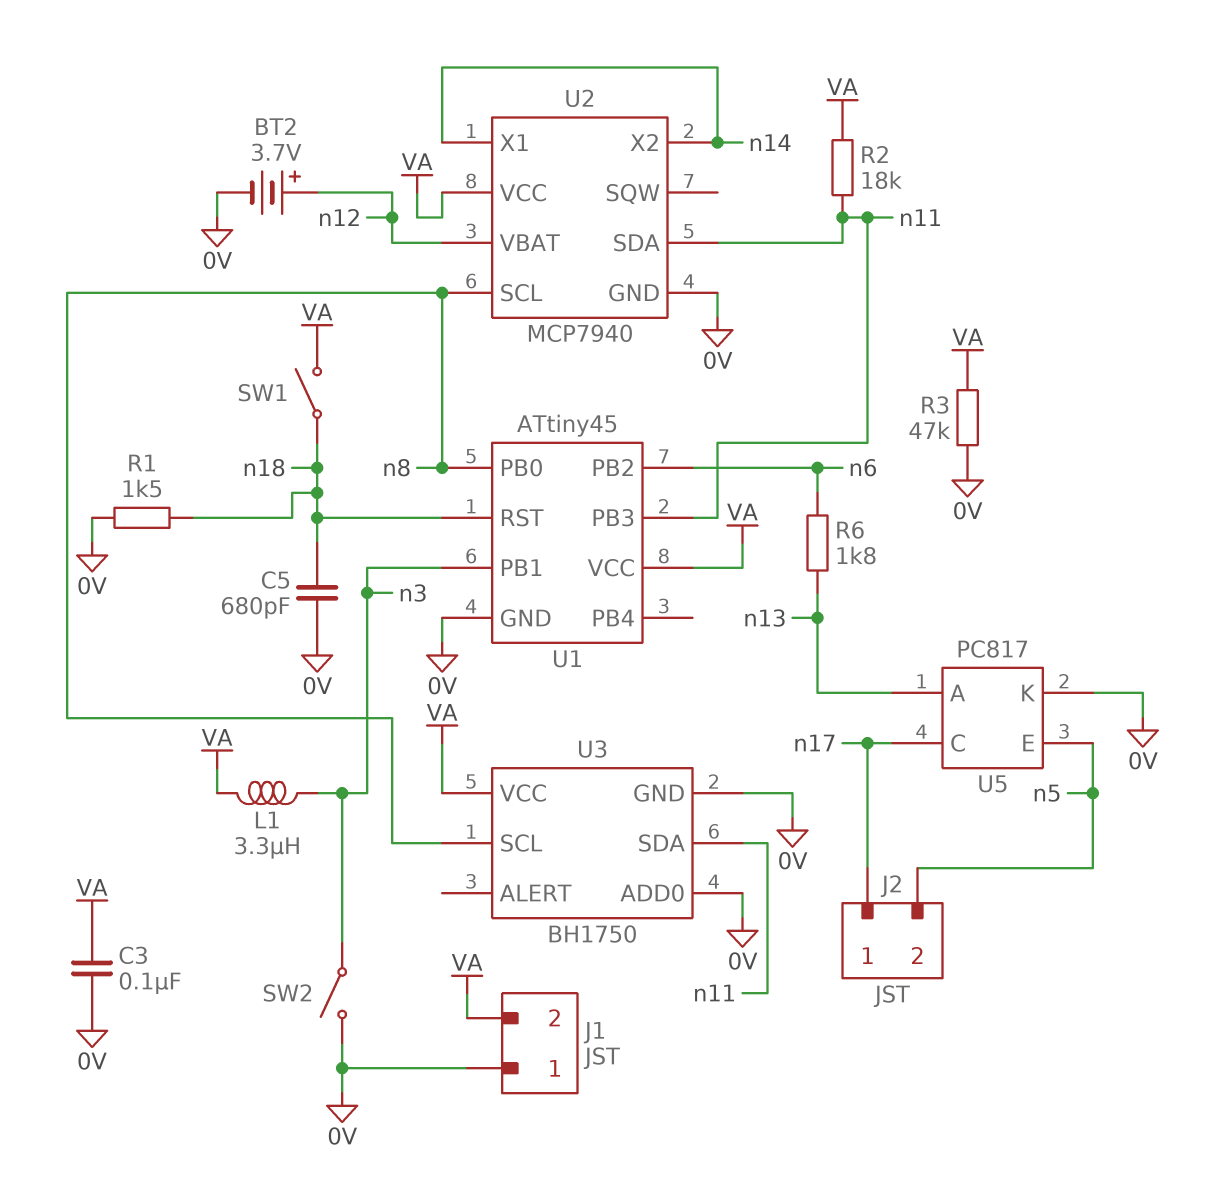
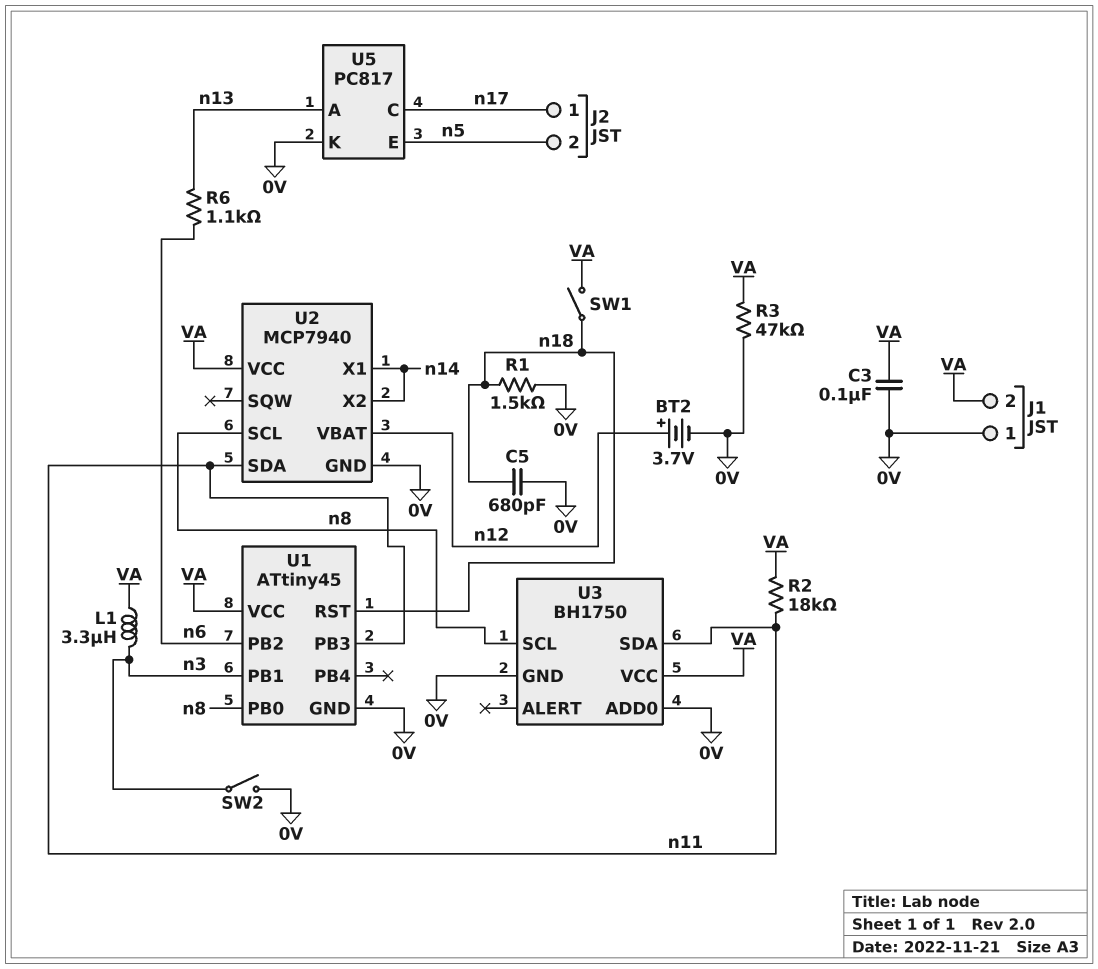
R6: 1.8k (n6, n13) -> 1.1k (n6, n13)

